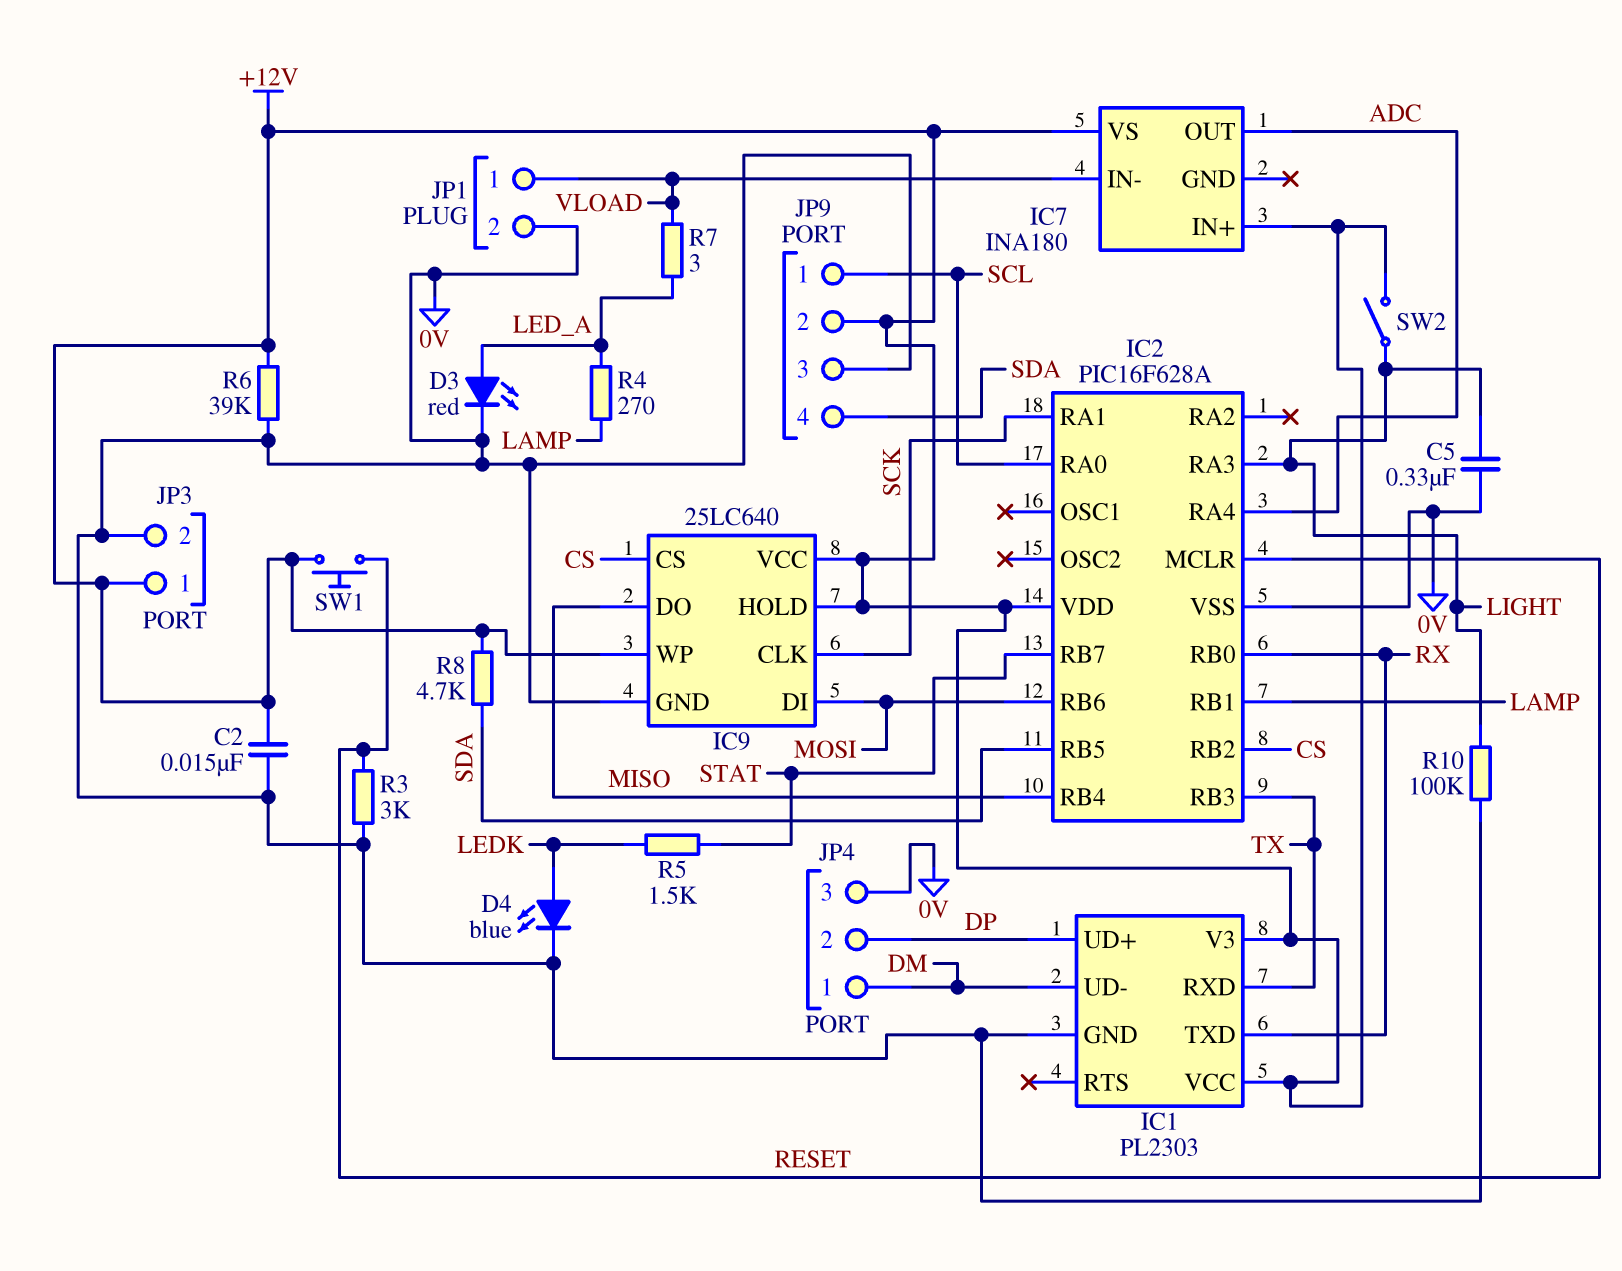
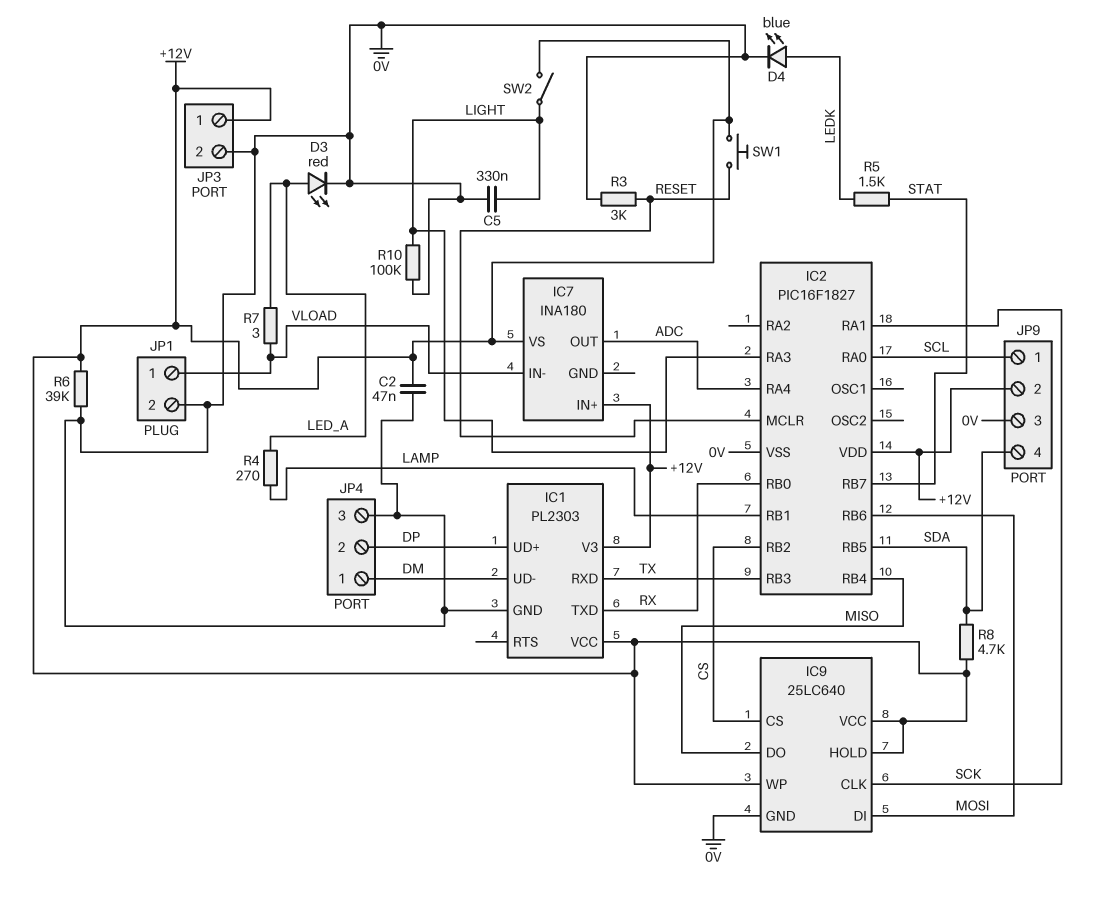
C2: 15nF (+12V, 0V) -> 47nF (+12V, 0V)
IC2: PIC16F628A -> PIC16F1827

